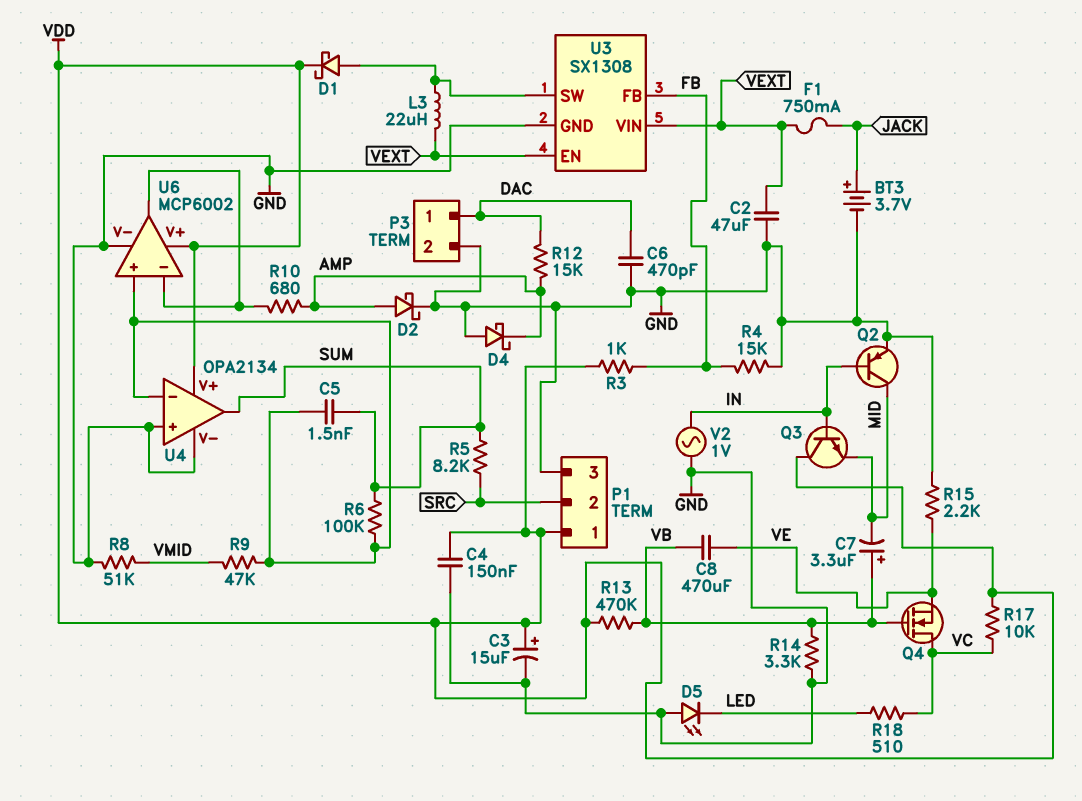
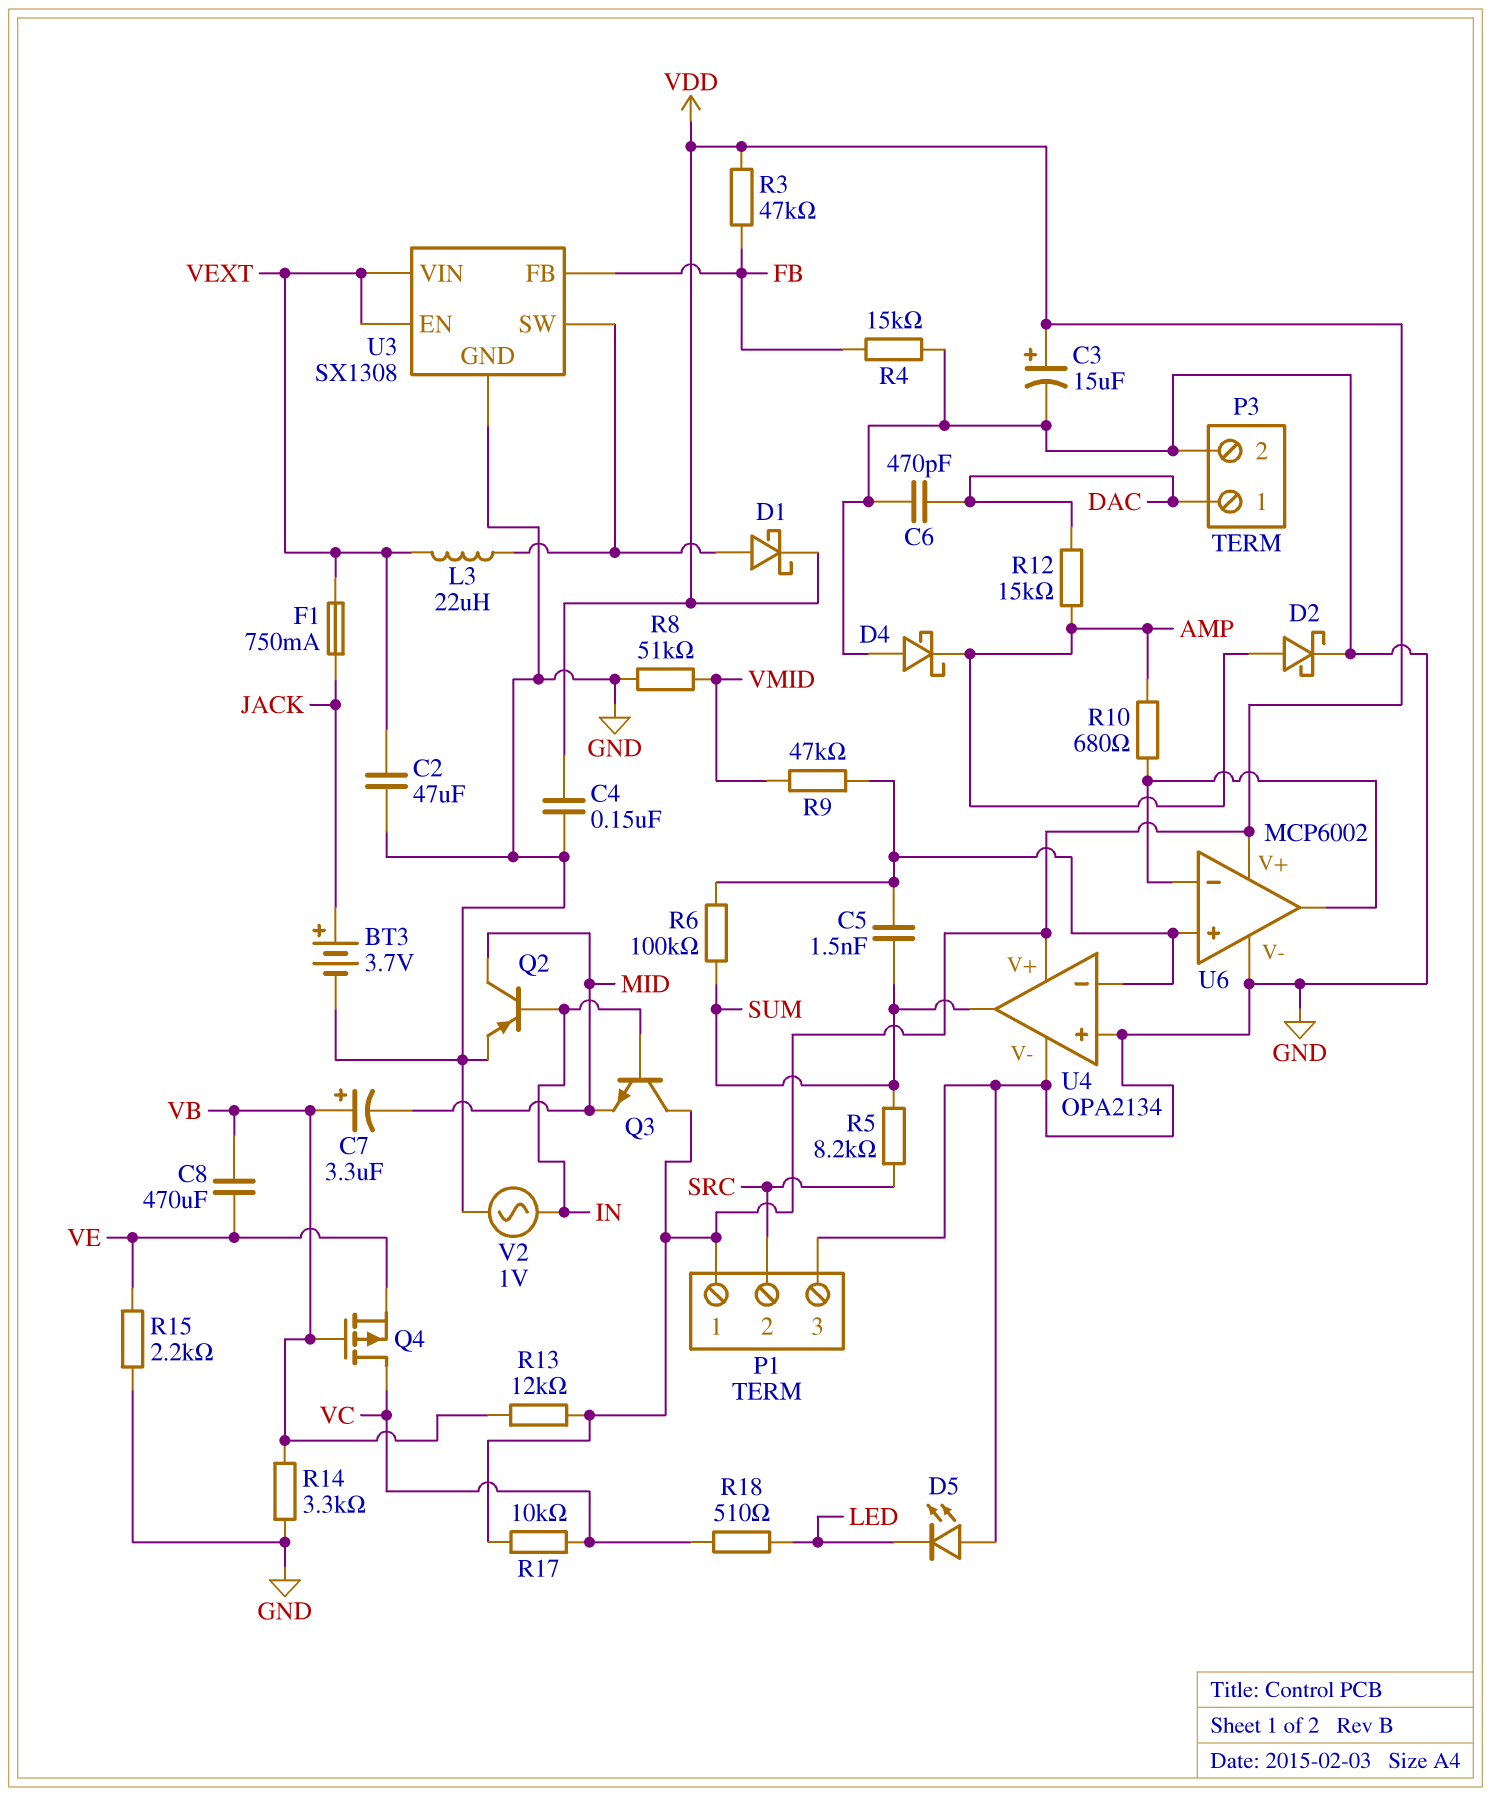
Q4: NMOS (G VB, D VC, S VE) -> PMOS (G VB, D VC, S VE)
R3: 1k (FB, VDD) -> 47k (FB, VDD)
R13: 470k (VB, VDD) -> 12k (VB, VDD)

